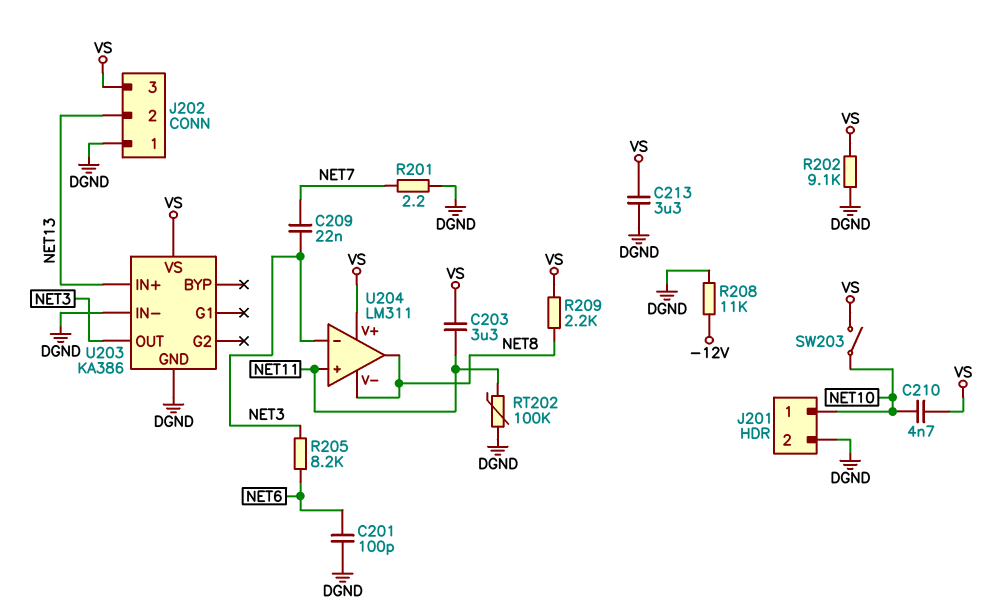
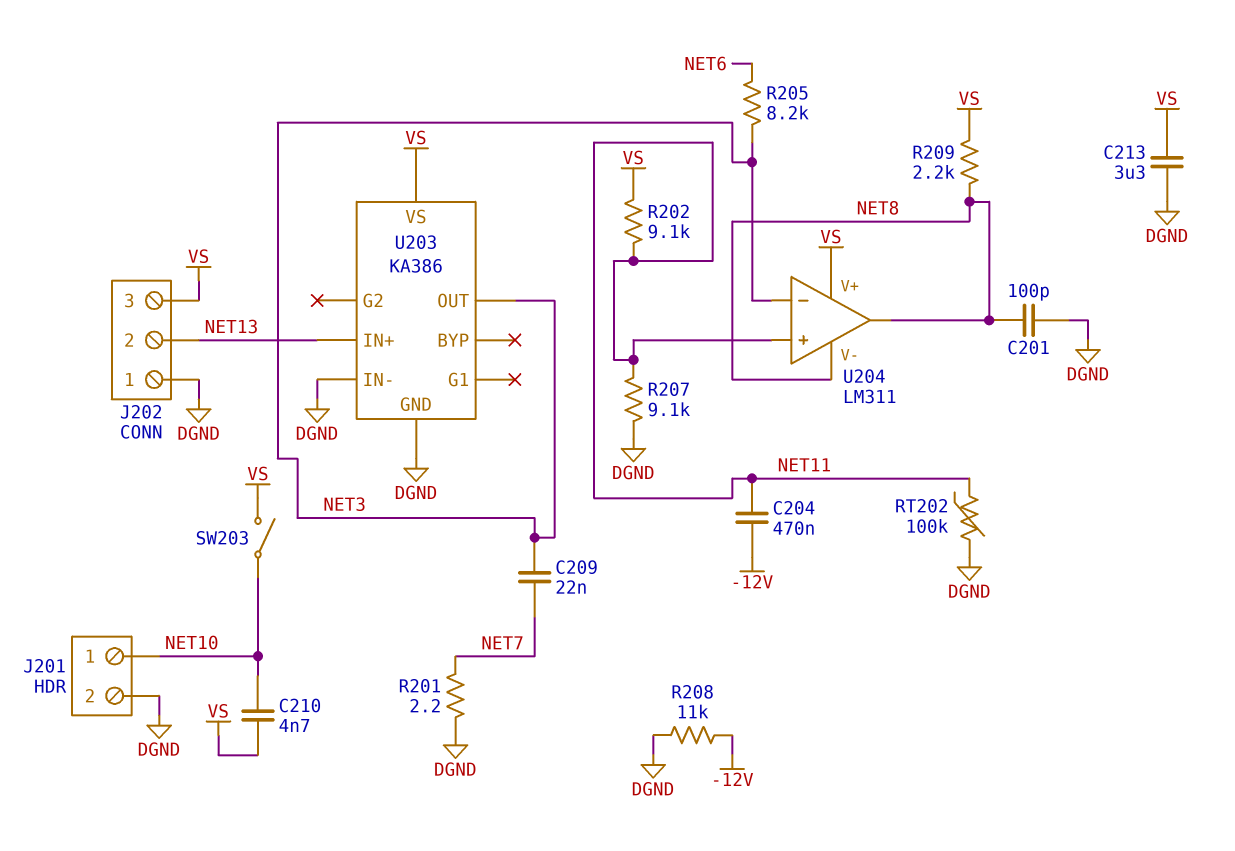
C201: 100pF (DGND, NET6) -> 100pF (DGND, NET8)
C203: 3.3uF (NET11, VS) -> none
C204: none -> 470nF (-12V, NET11)
R202: 9.1k (DGND, VS) -> 9.1k (NET11, VS)
R207: none -> 9.1k (DGND, NET11)

